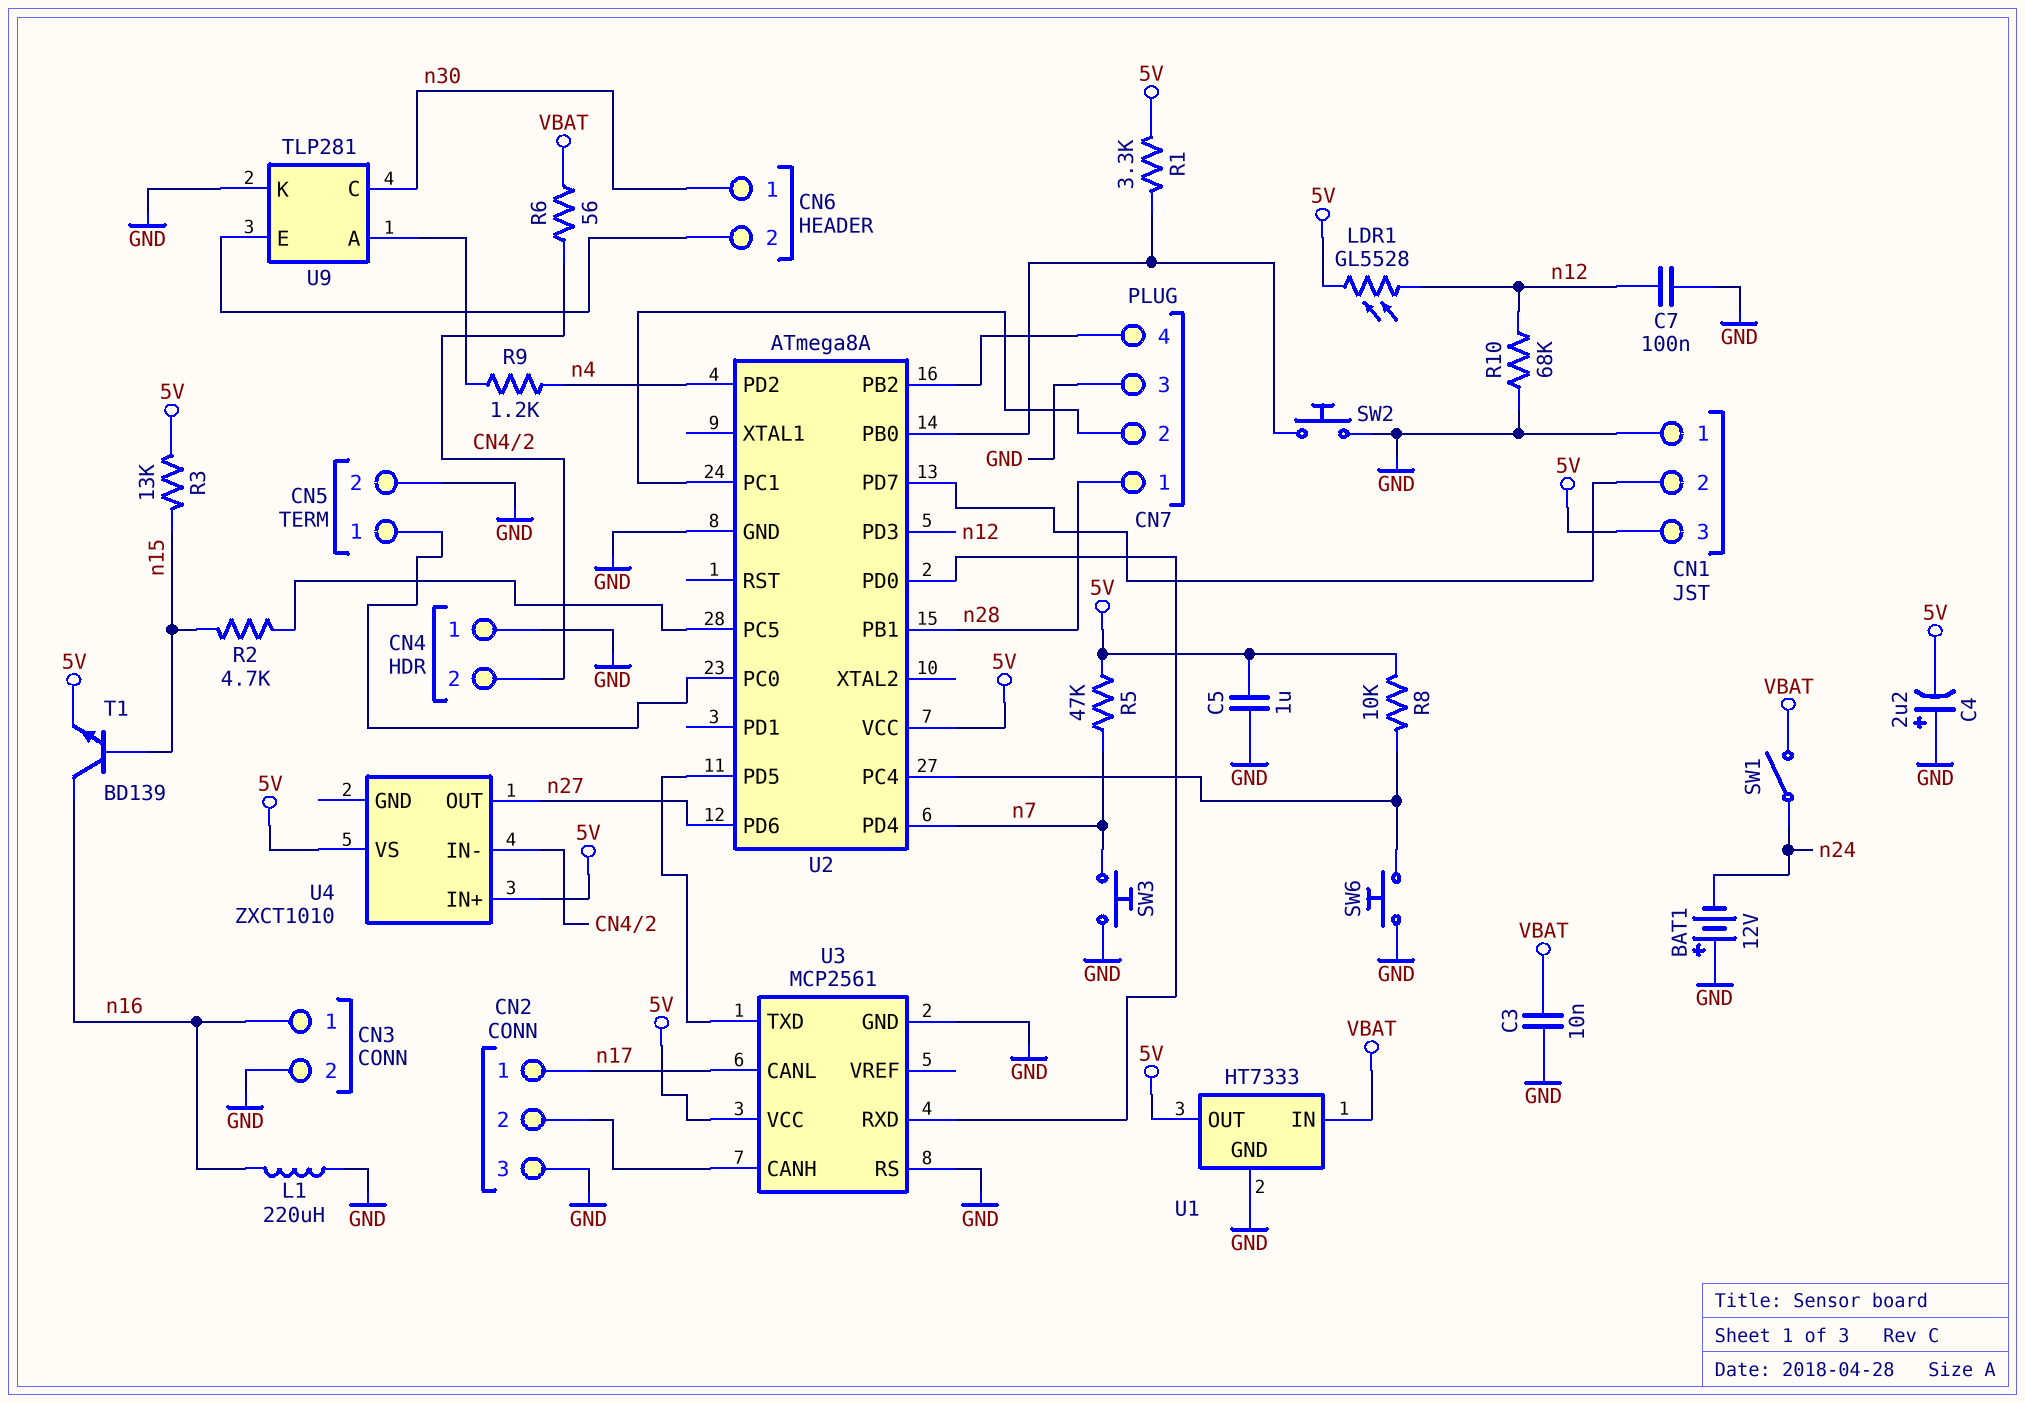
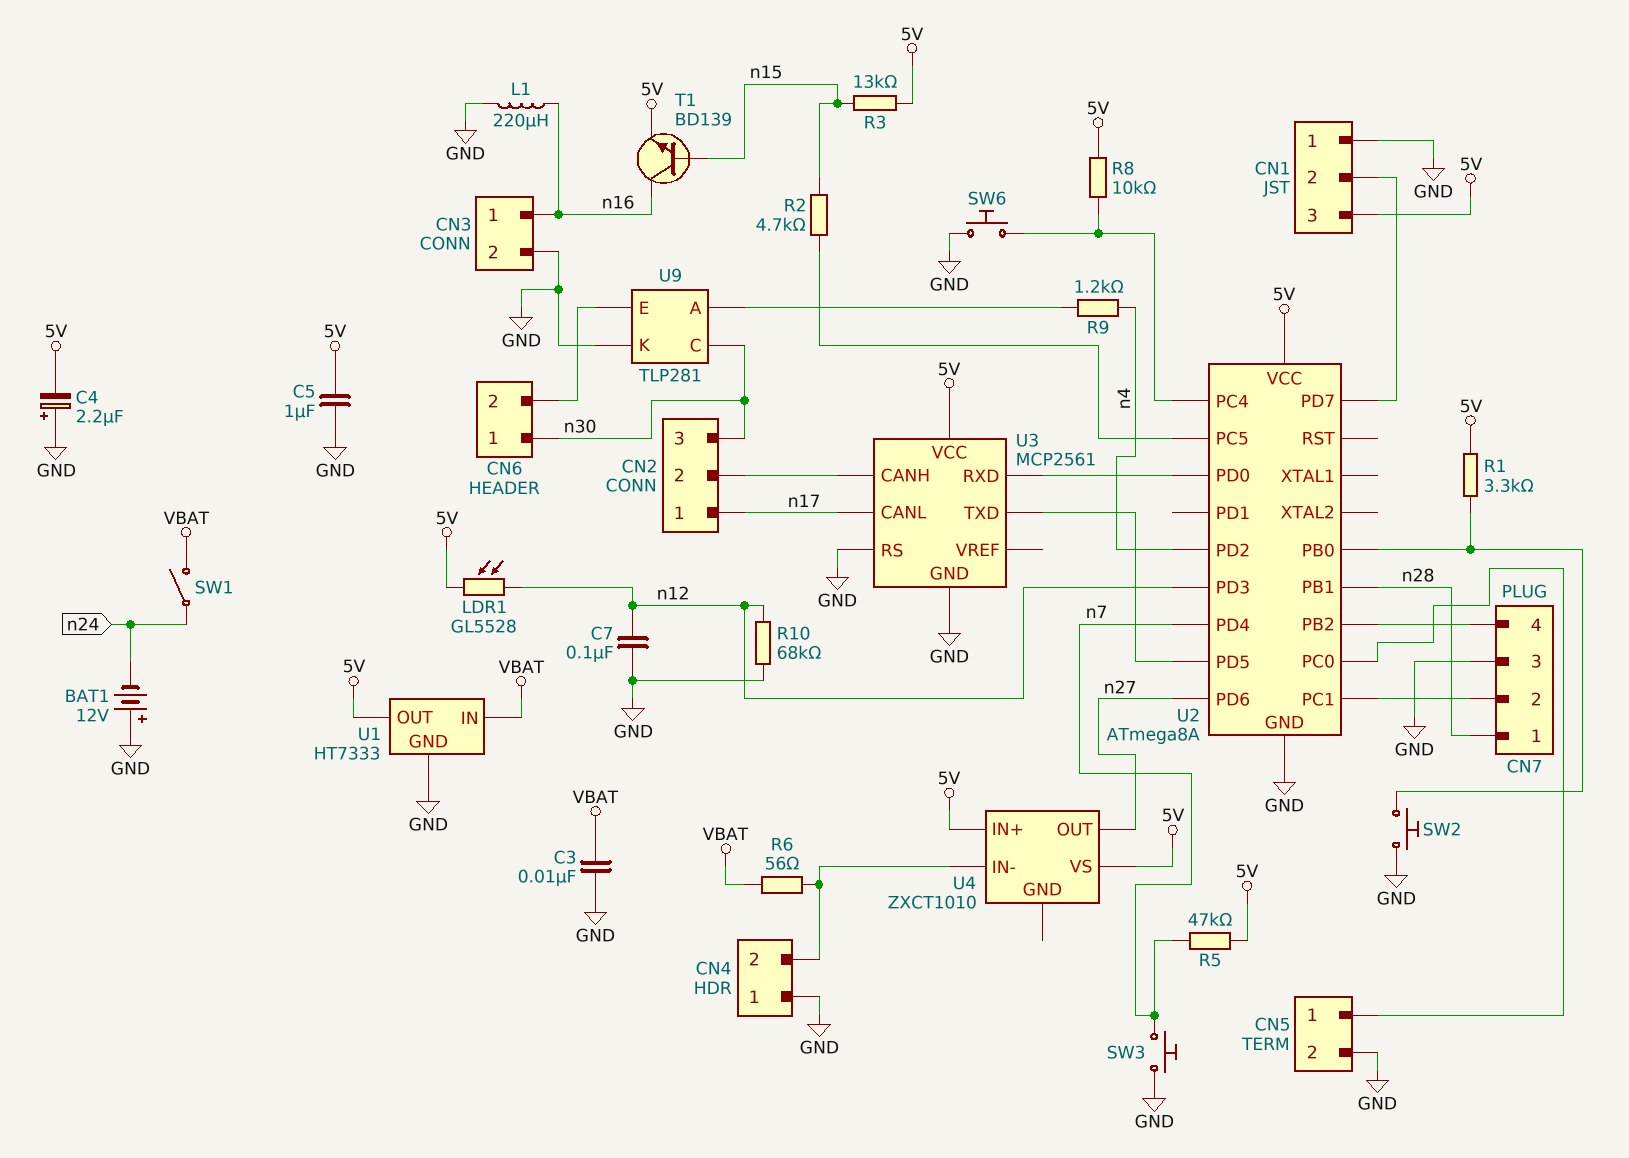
CN2 pin 3: GND -> n30

